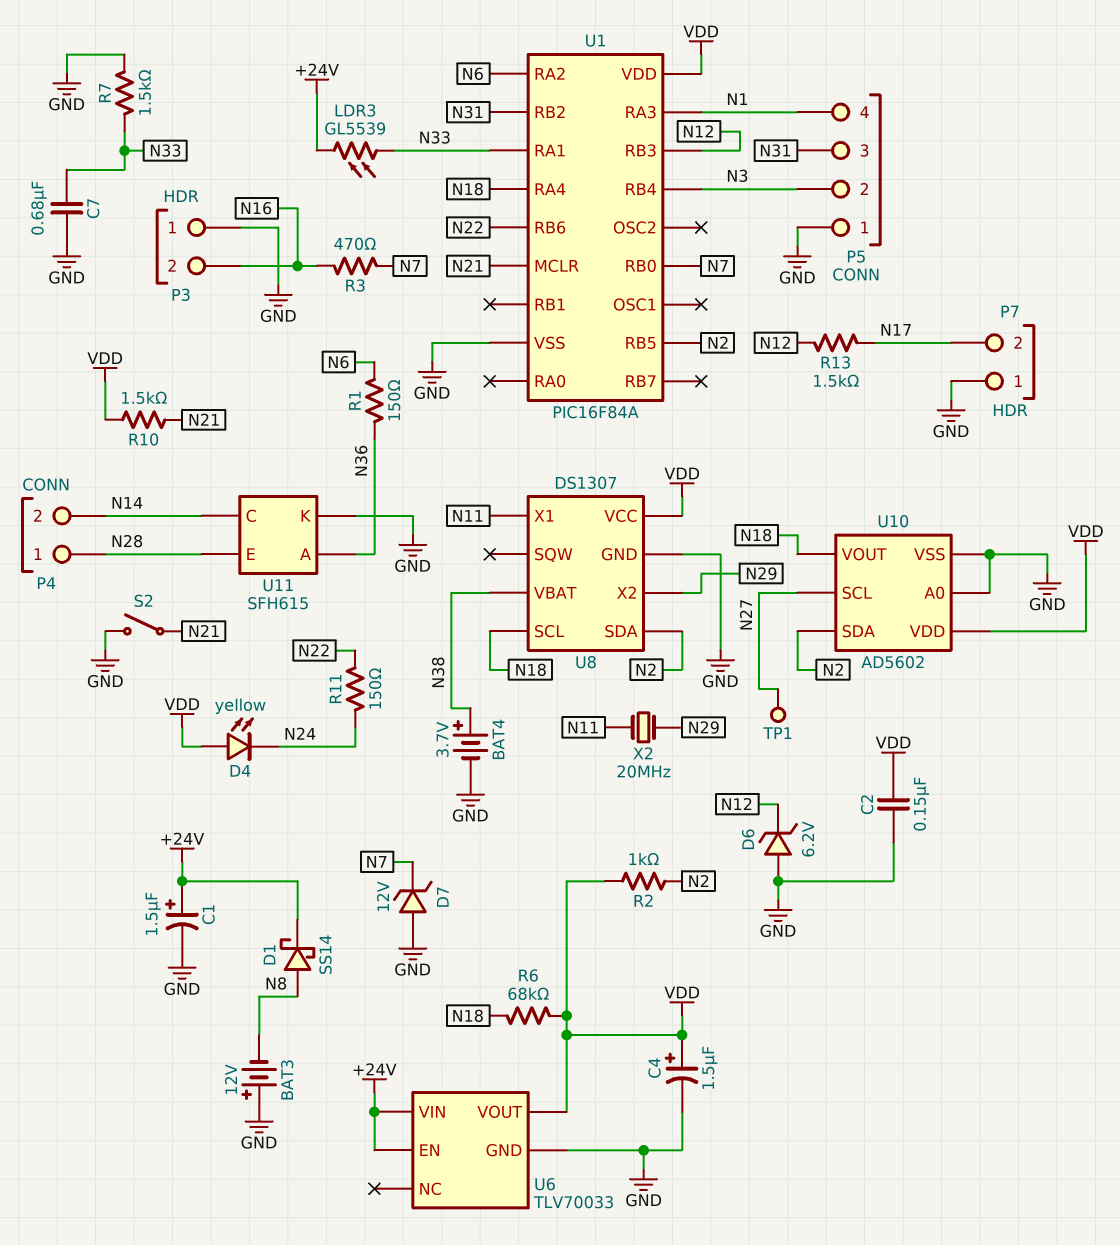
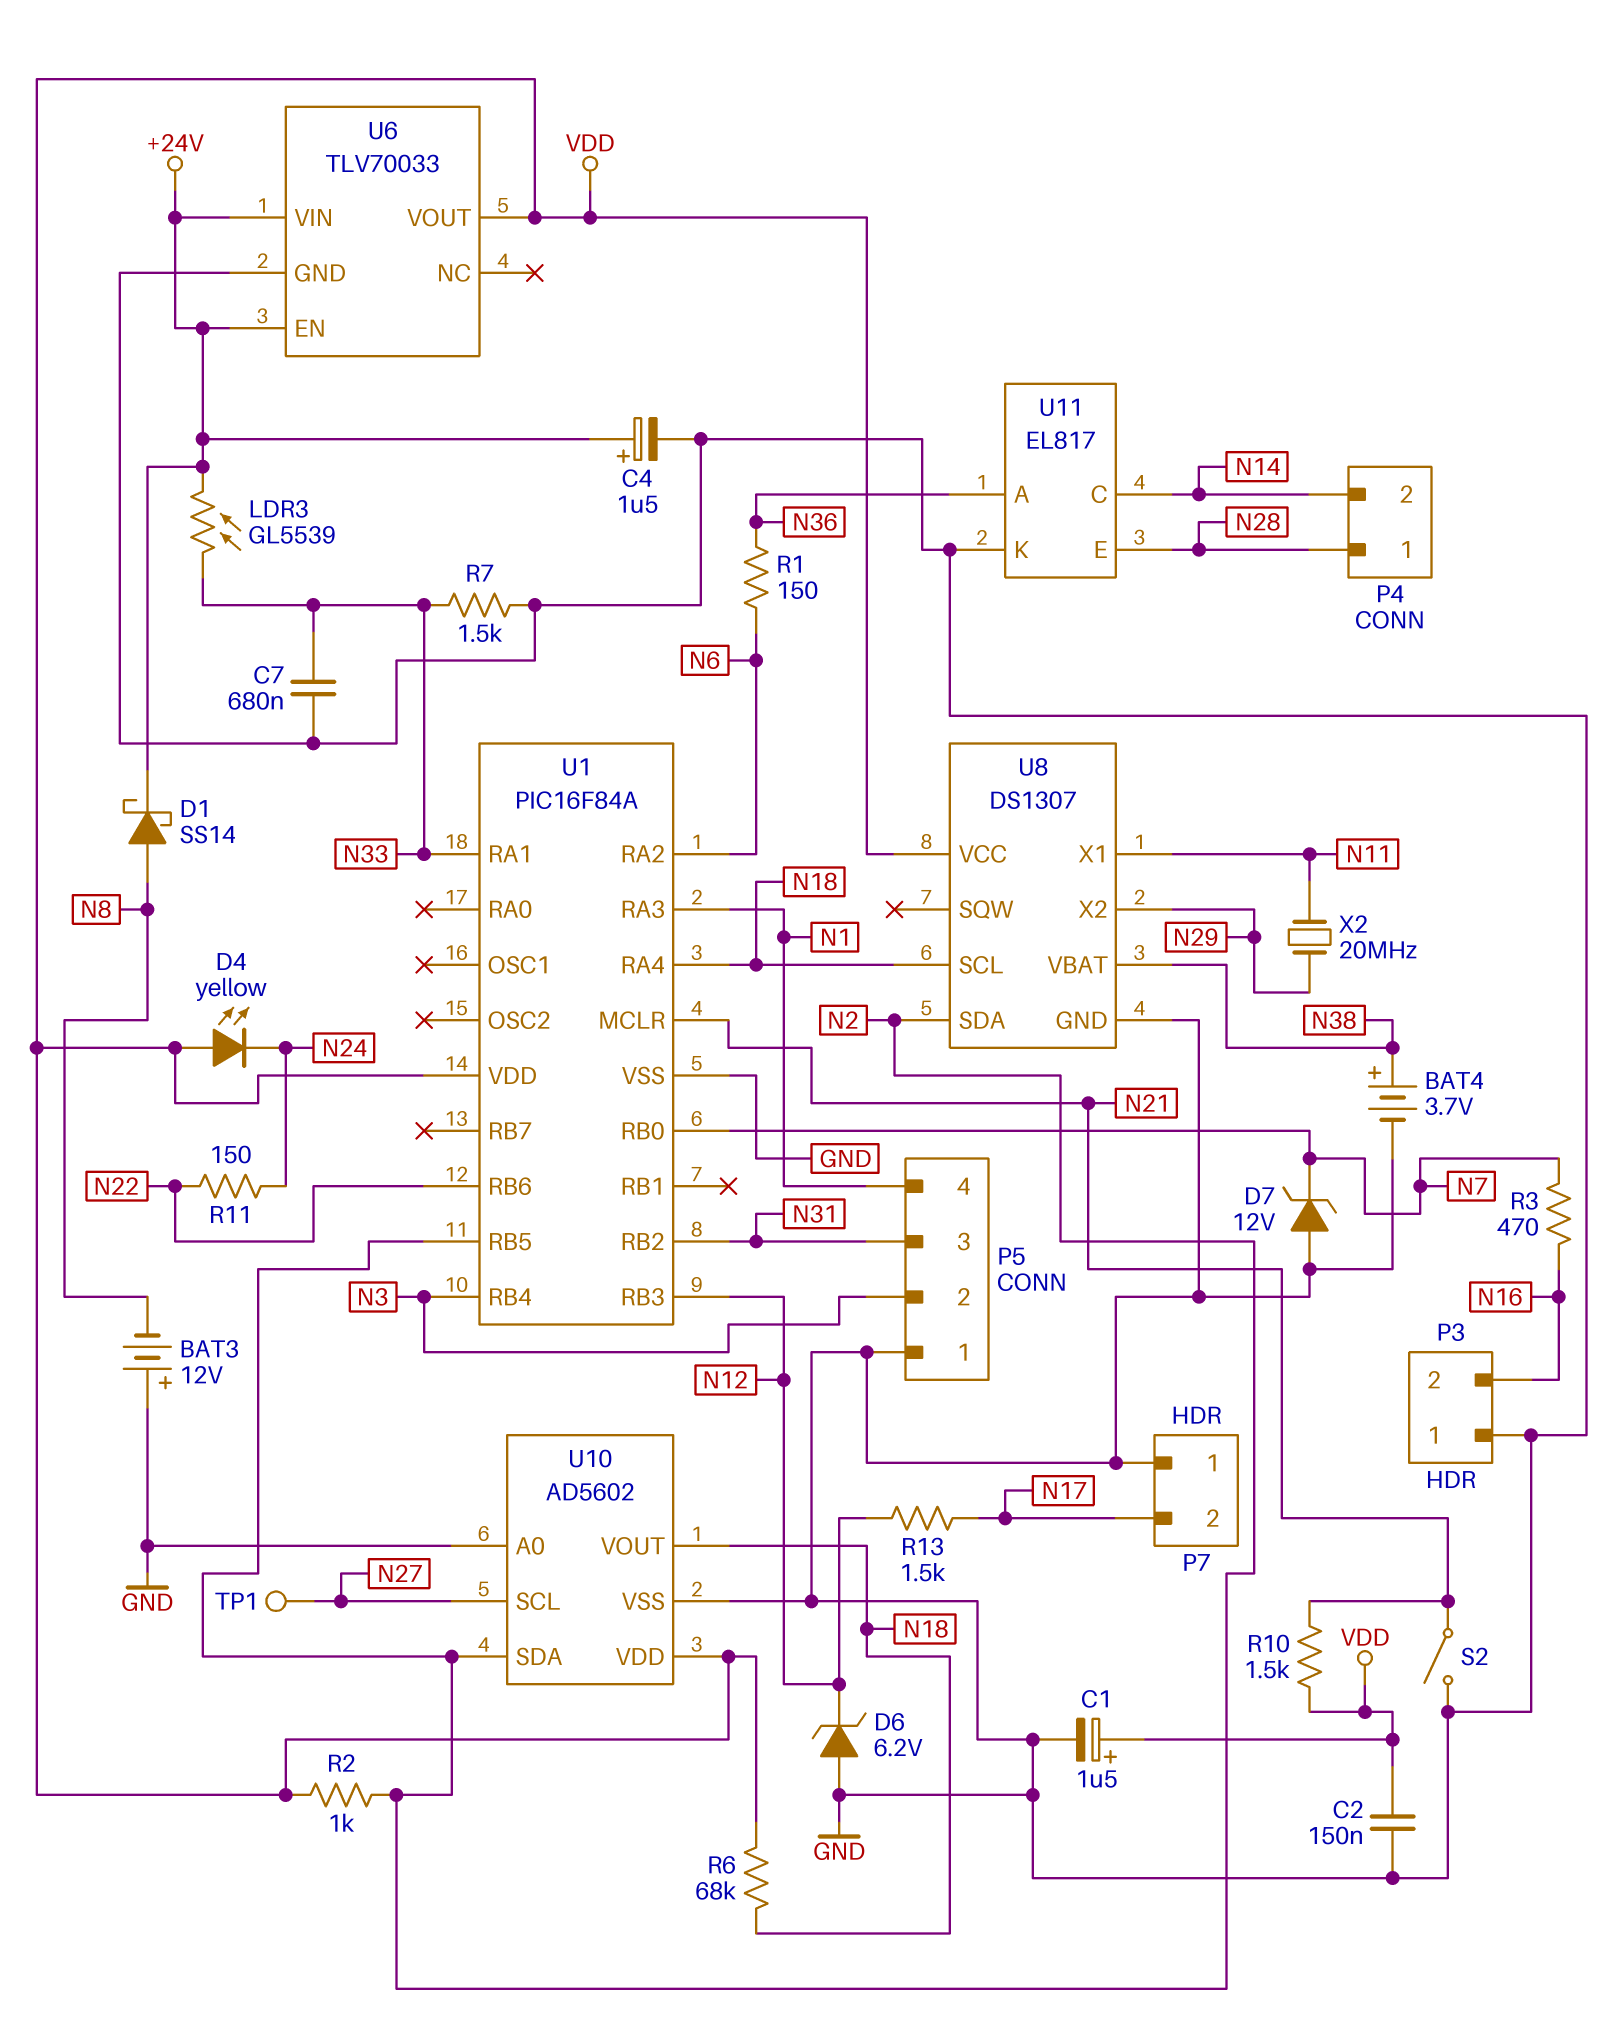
C1: 1.5uF (plus +24V, minus GND) -> 1.5uF (plus VDD, minus GND)
C4: 1.5uF (plus VDD, minus GND) -> 1.5uF (plus +24V, minus GND)
U11: SFH615 -> EL817

